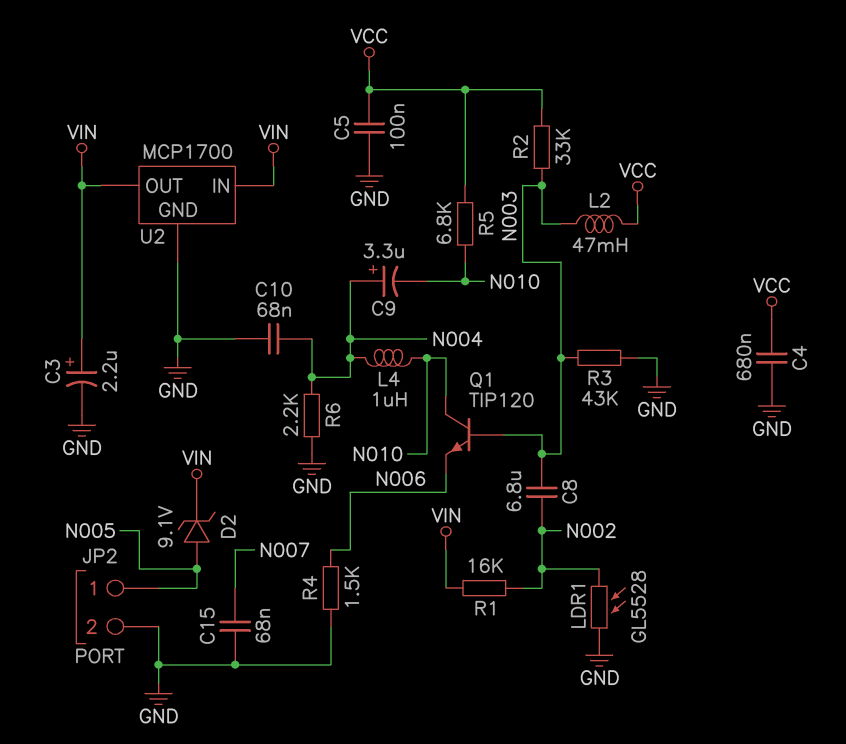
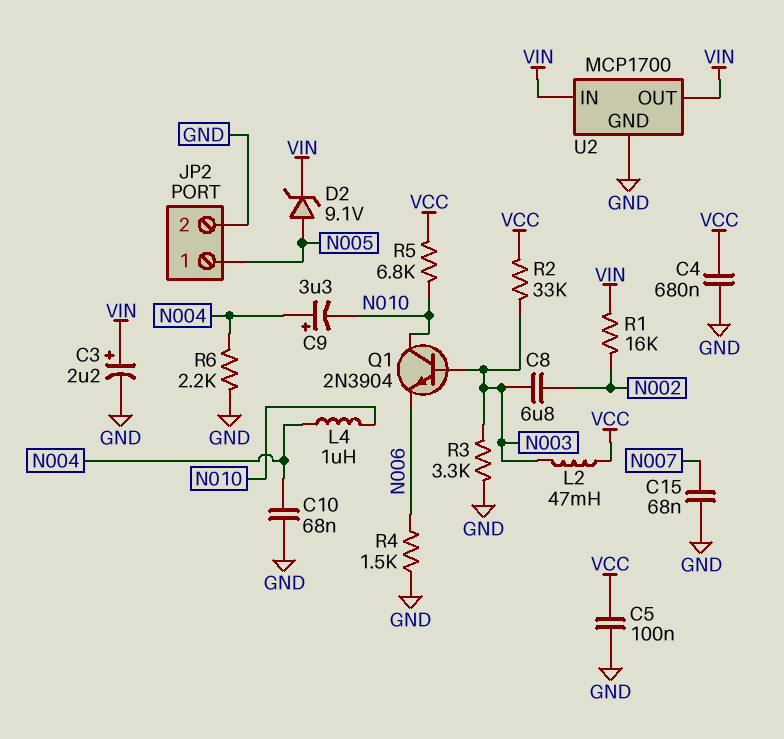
LDR1: GL5528 (GND, N002) -> none
Q1: NPN TIP120 (B N003, C N010, E N006) -> NPN 2N3904 (B N003, C N010, E N006)
R3: 43k (GND, N003) -> 3.3k (GND, N003)

